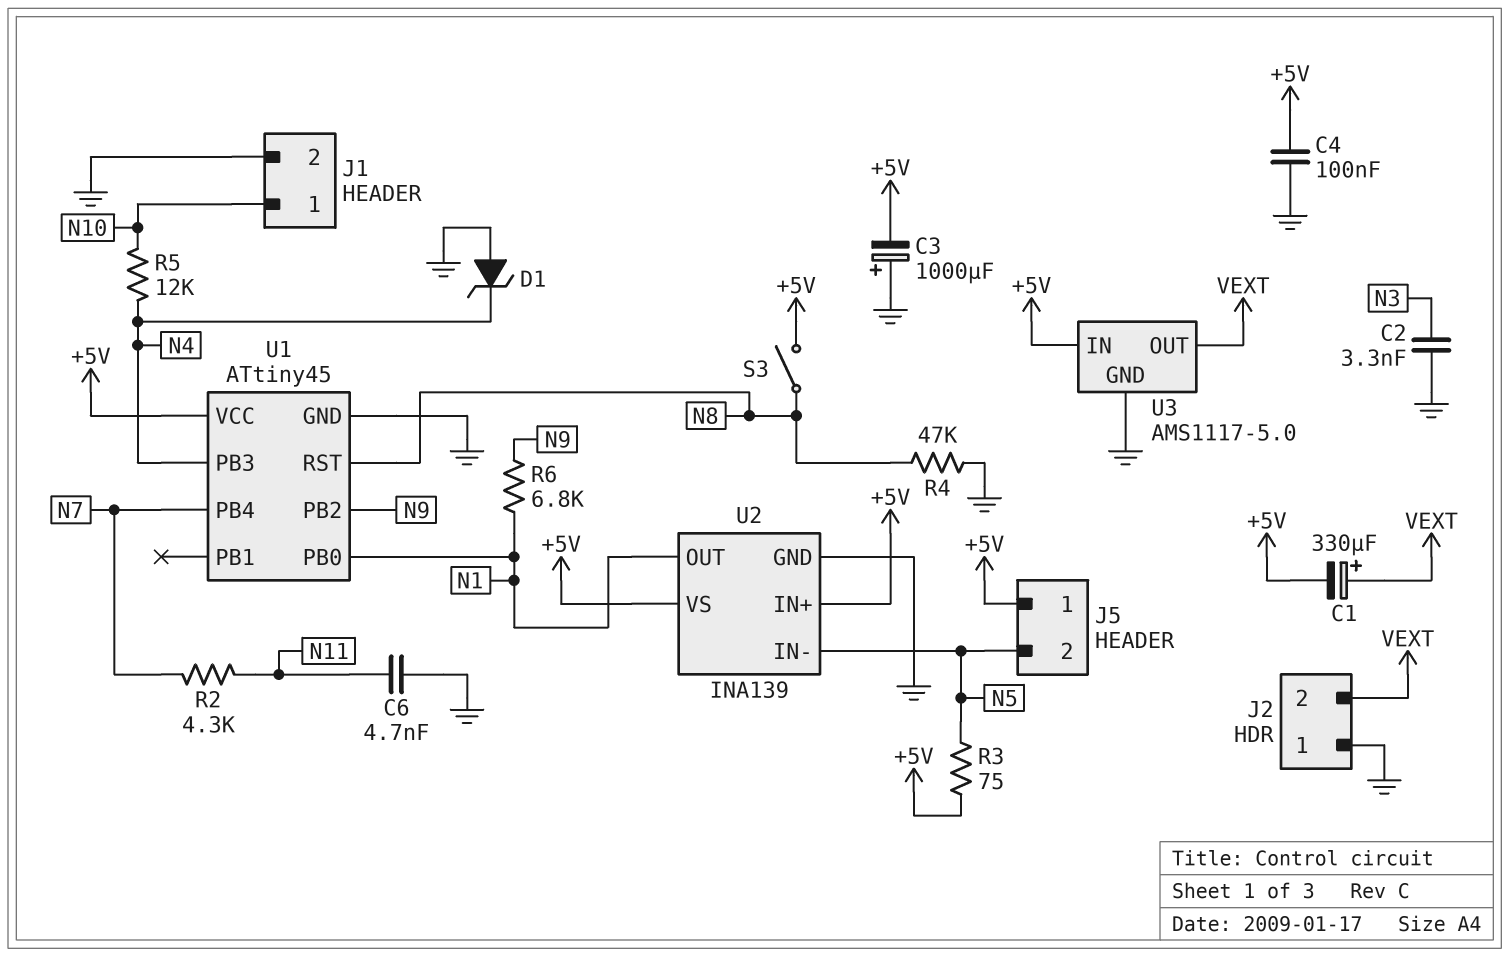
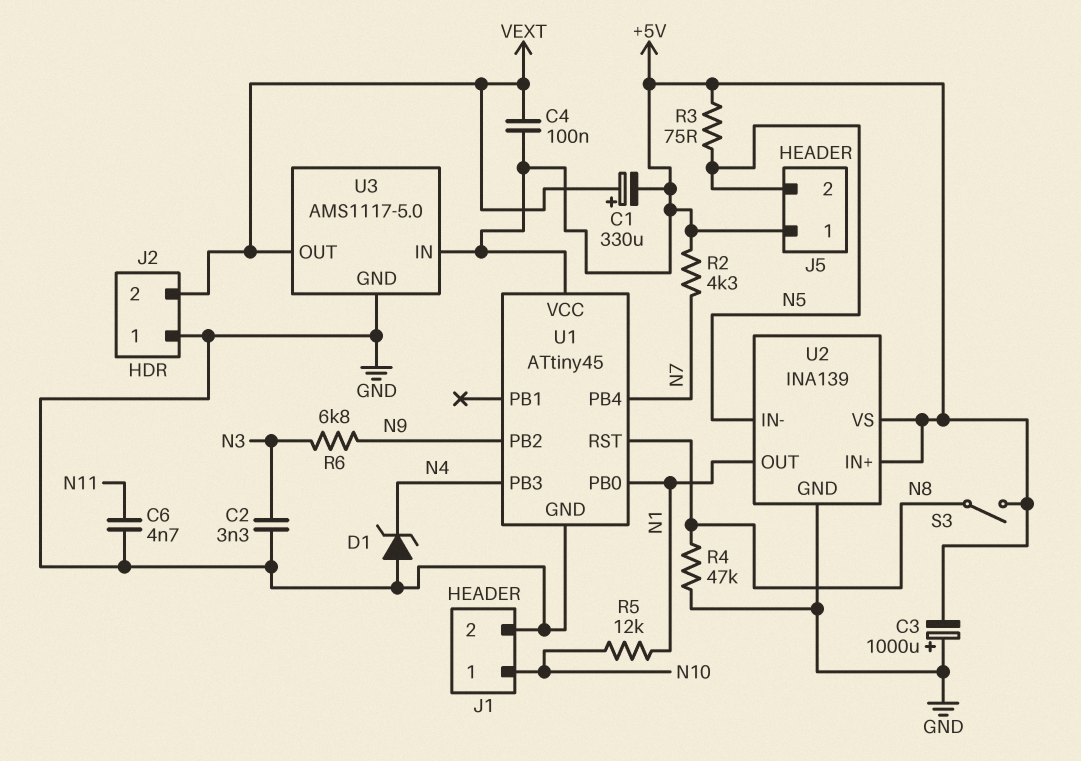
C4: 100nF (+5V, GND) -> 100nF (+5V, VEXT)
R2: 4.3k (N7, N11) -> 4.3k (+5V, N7)
R5: 12k (N4, N10) -> 12k (N1, N10)
R6: 6.8k (N1, N9) -> 6.8k (N3, N9)

